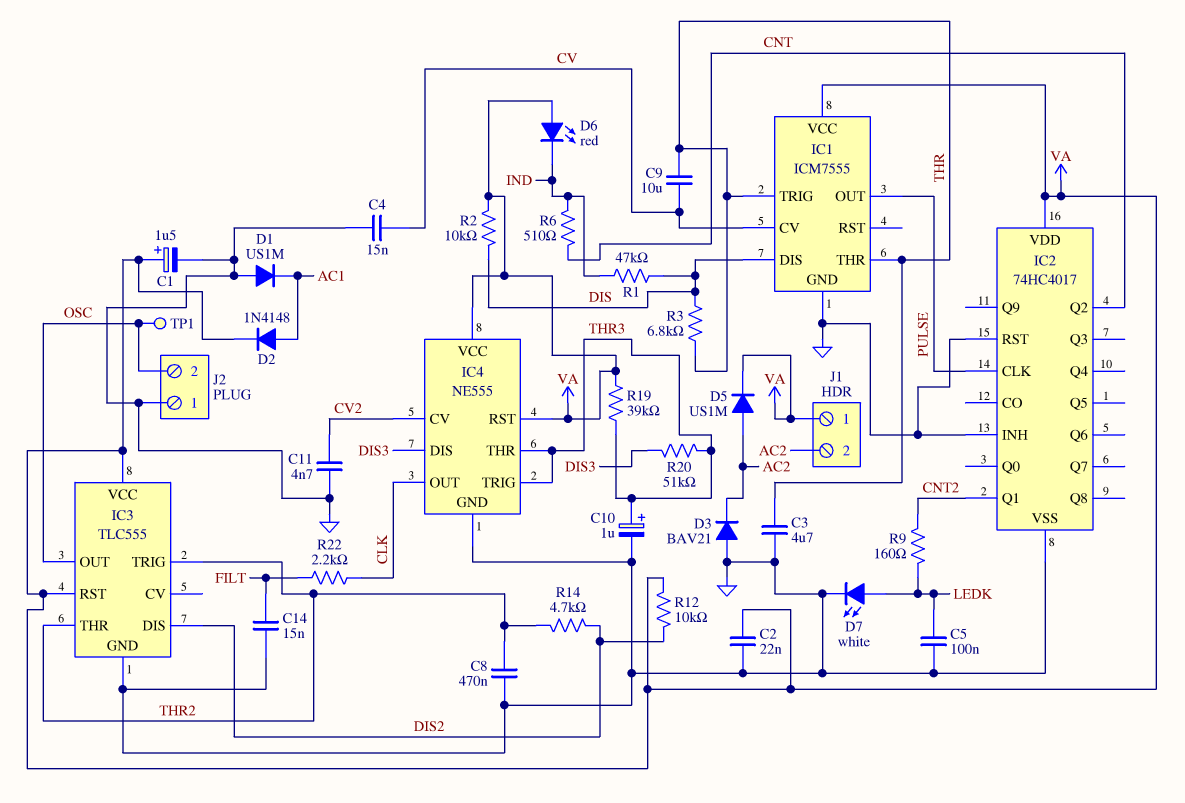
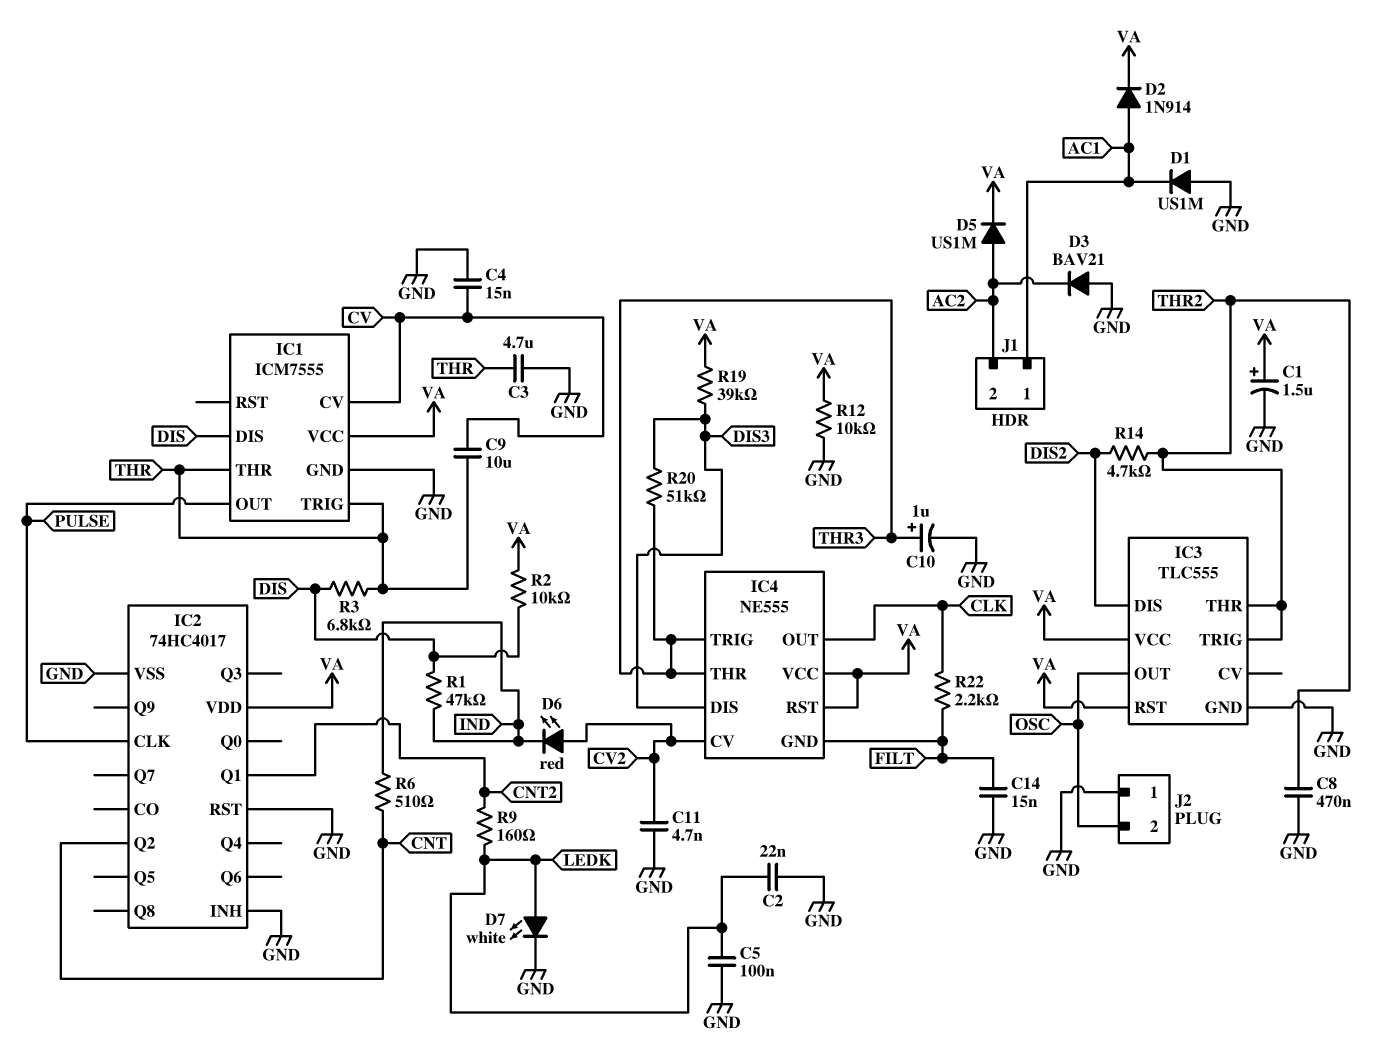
C2: 22nF (GND, VA) -> 22nF (GND, LEDK)
D2: diode 1N4148 (A AC1, K VA) -> diode 1N914 (A AC1, K VA)
D6: LED red (A VA, K IND) -> LED red (A CV2, K IND)
IC4 pin GND: GND -> FILT
J1 pin 1: VA -> AC1
R12: 10k (DIS2, VA) -> 10k (GND, VA)
R19: 39k (THR3, VA) -> 39k (DIS3, VA)
TP1: test point (OSC) -> none

